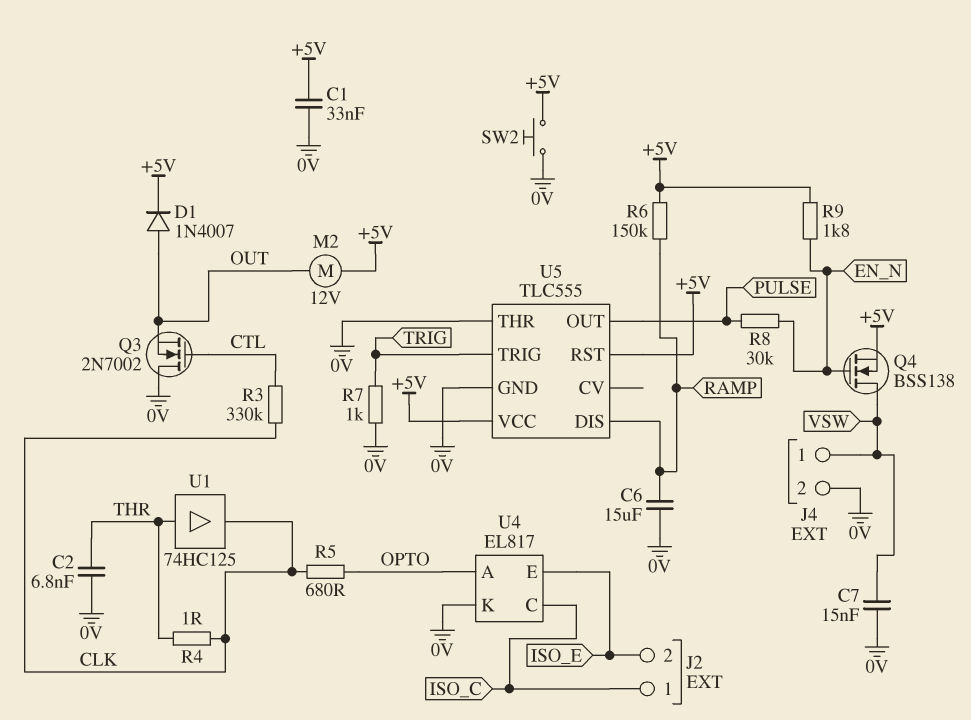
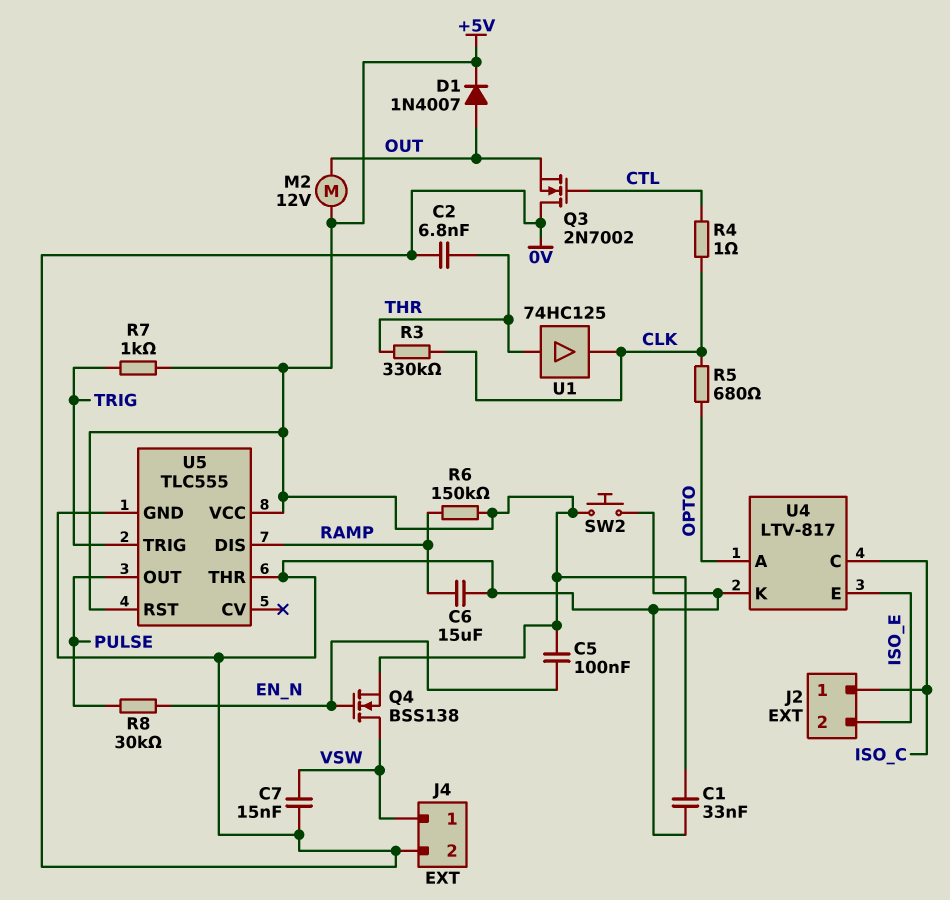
C5: none -> 100nF (+5V, EN_N)
R3: 330k (CLK, CTL) -> 330k (CLK, THR)
R4: 1 (CLK, THR) -> 1 (CLK, CTL)
R7: 1k (0V, TRIG) -> 1k (+5V, TRIG)
R9: 1.8k (+5V, EN_N) -> none
U4: EL817 -> LTV-817

